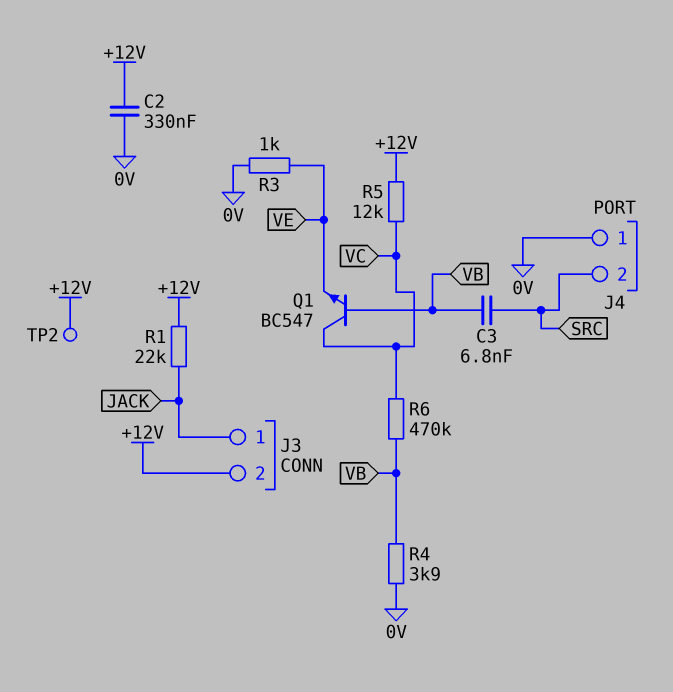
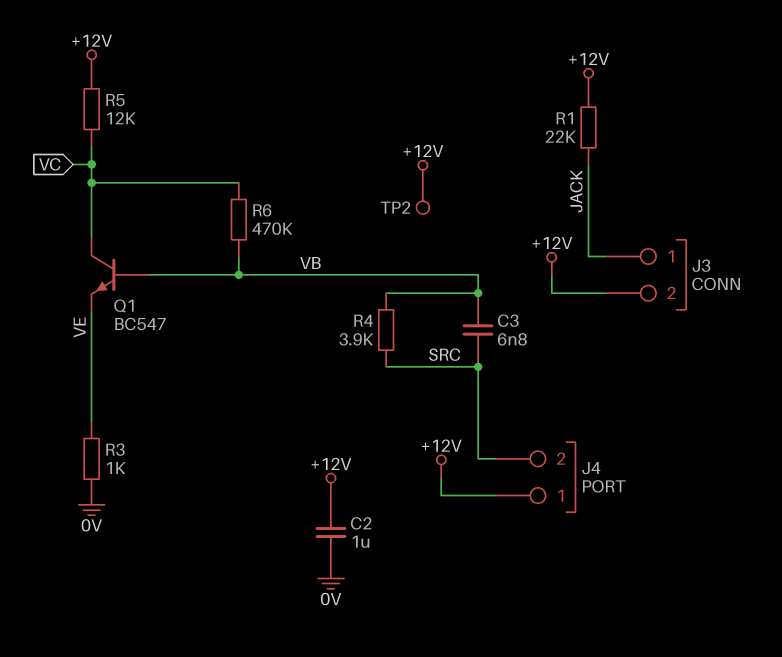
C2: 330nF (+12V, 0V) -> 1uF (+12V, 0V)
J4 pin 1: 0V -> +12V
R4: 3.9k (0V, VB) -> 3.9k (SRC, VB)

